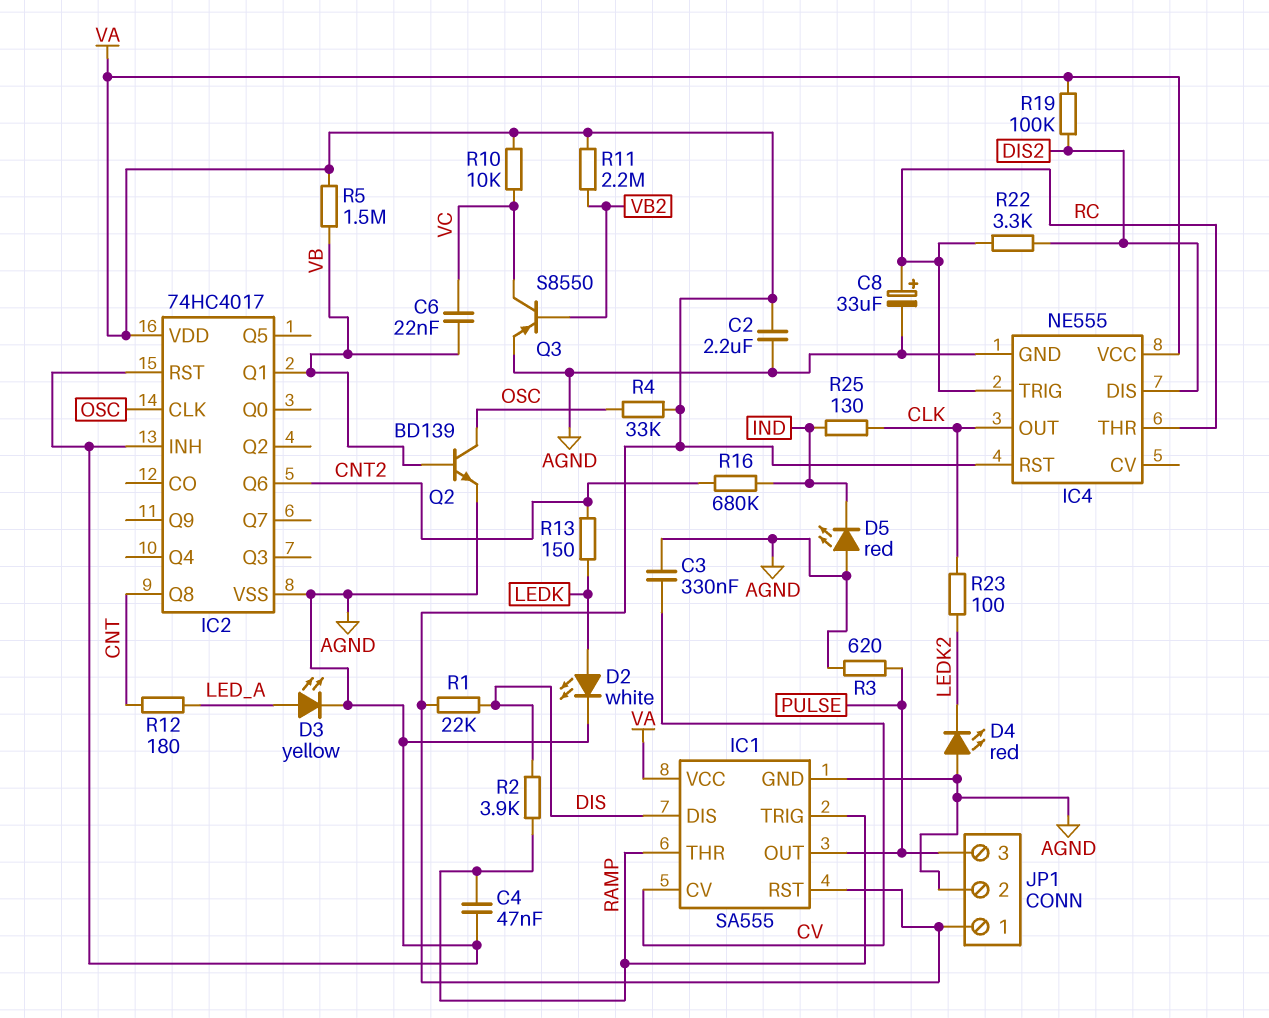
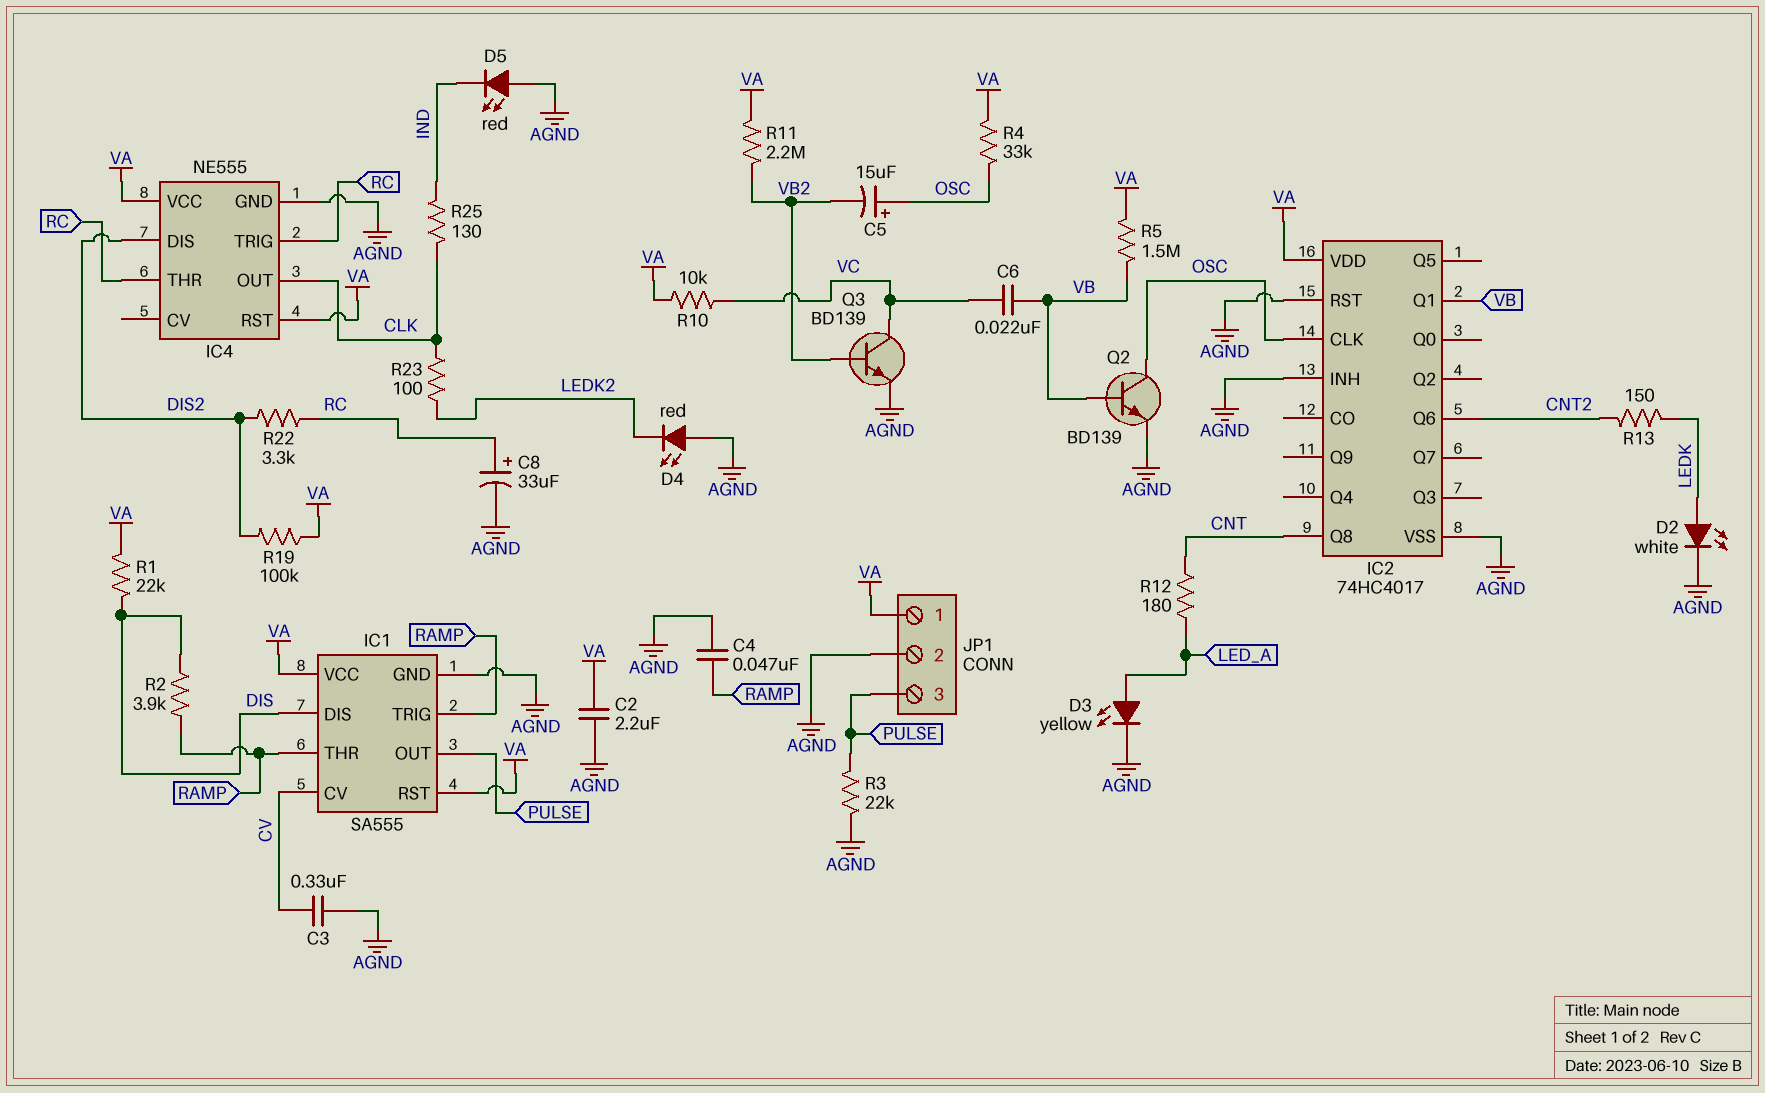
C5: none -> 15uF (plus OSC, minus VB2)
Q3: PNP S8550 (B VB2, C VC, E AGND) -> NPN BD139 (B VB2, C VC, E AGND)
R3: 620 (AGND, PULSE) -> 22k (AGND, PULSE)
R16: 680k (CNT2, IND) -> none

